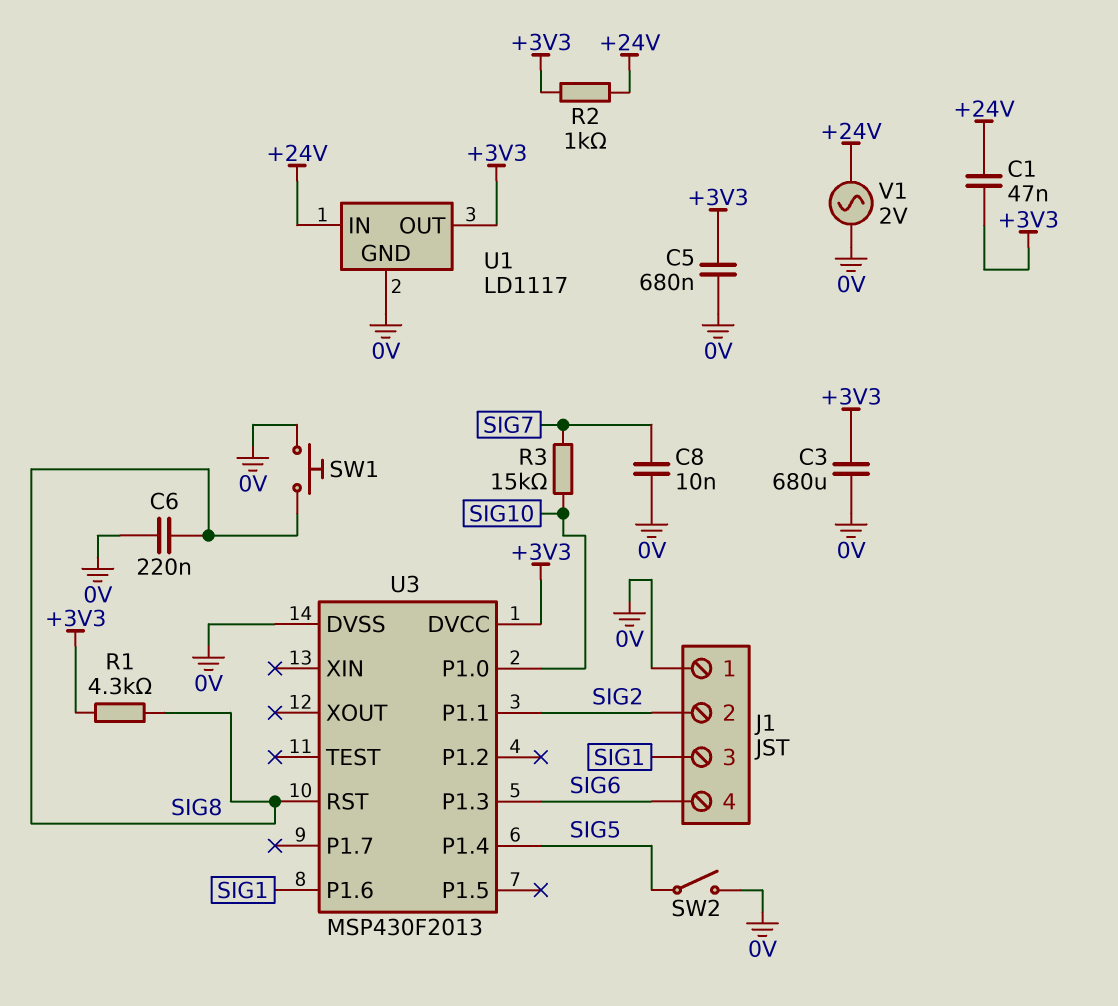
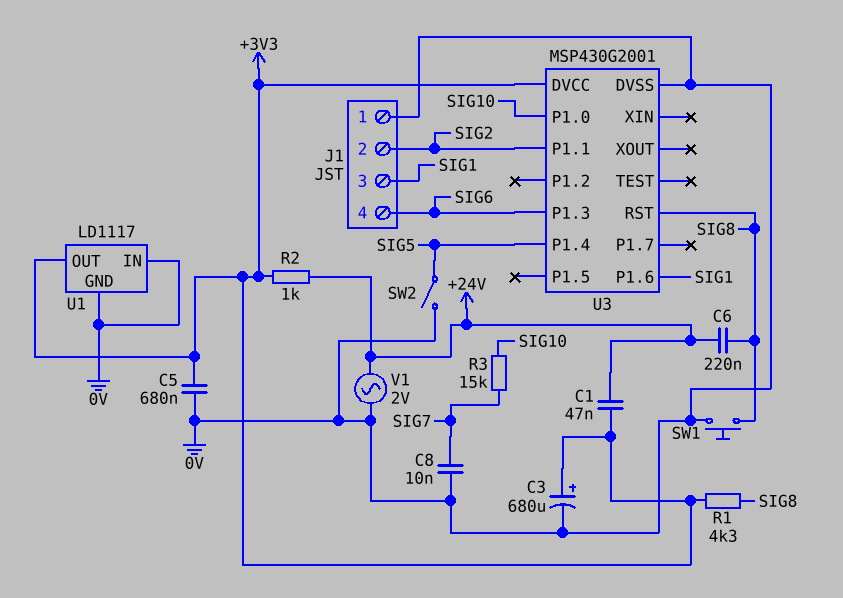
C3: 680uF (+3V3, 0V) -> 680uF (plus +3V3, minus 0V)
C6: 220nF (0V, SIG8) -> 220nF (+24V, SIG8)
U1 pin IN: +24V -> 0V
U3: MSP430F2013 -> MSP430G2001

